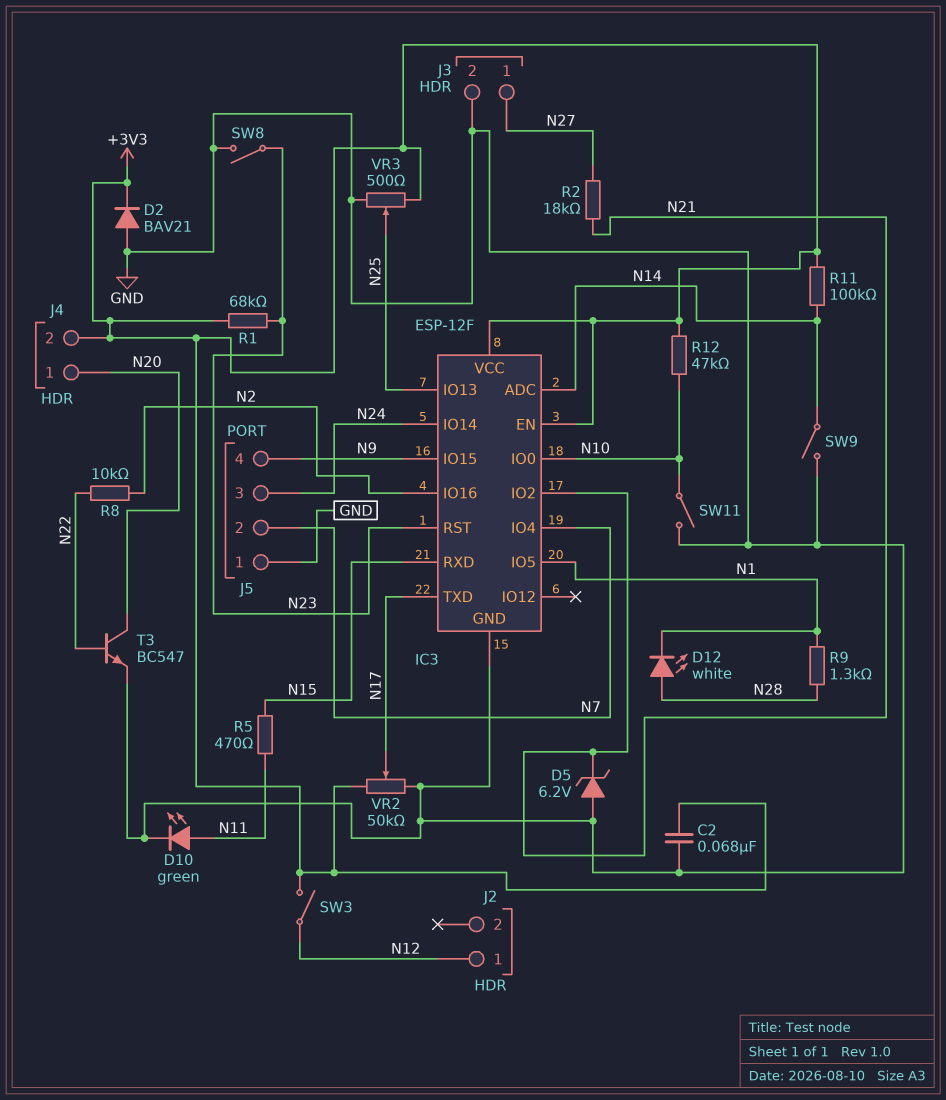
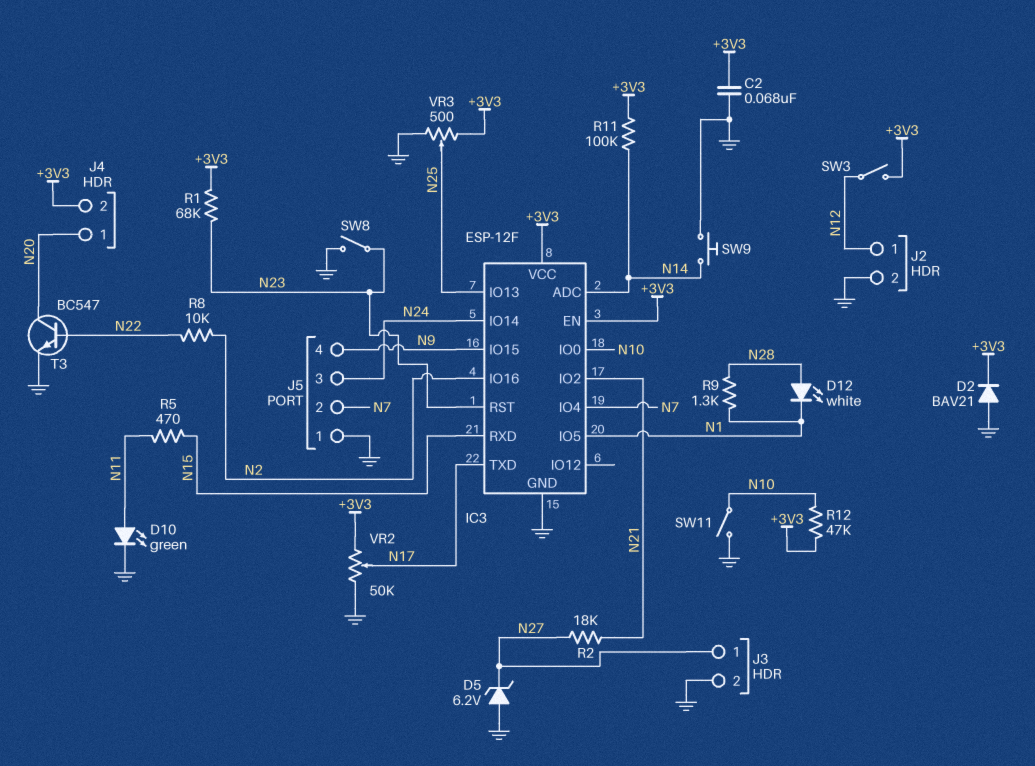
D5: zener 6.2V (A GND, K N21) -> zener 6.2V (A GND, K N27)
J2 pin 2: none -> GND
SW9: switch (GND, N14) -> button (GND, N14)

